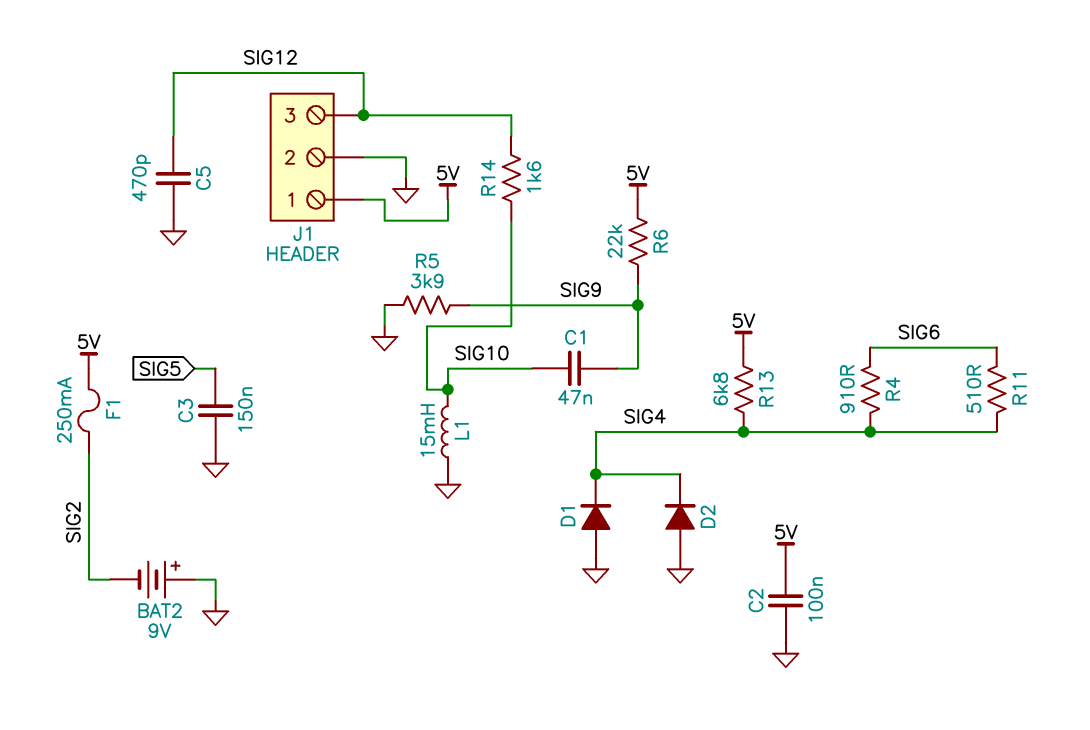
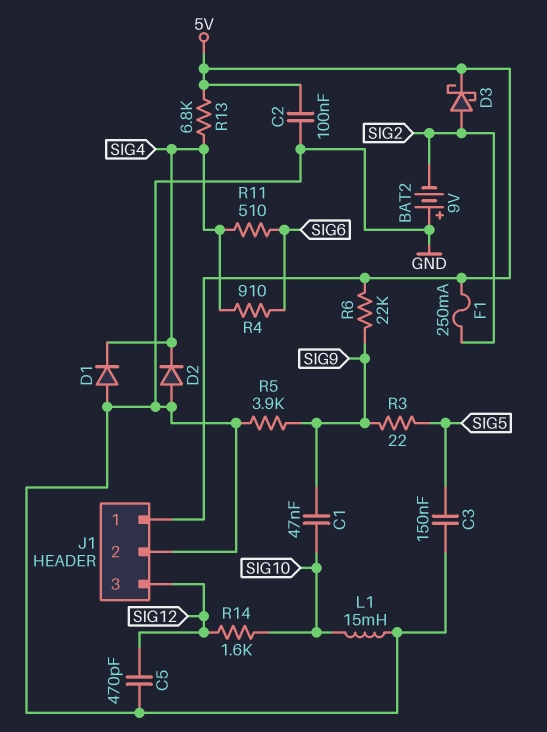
D3: none -> schottky (A SIG2, K 5V)
R3: none -> 22 (SIG5, SIG9)

